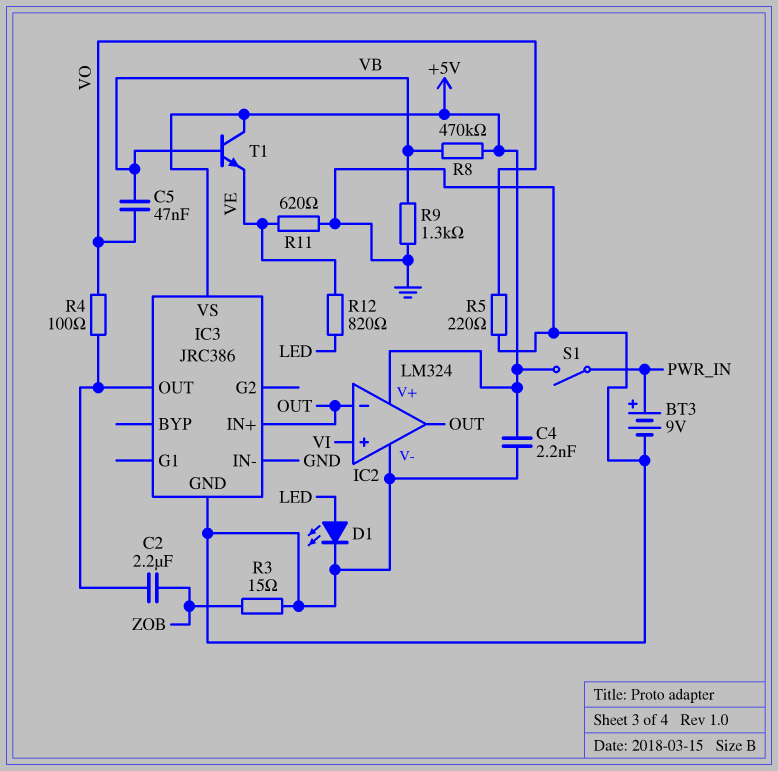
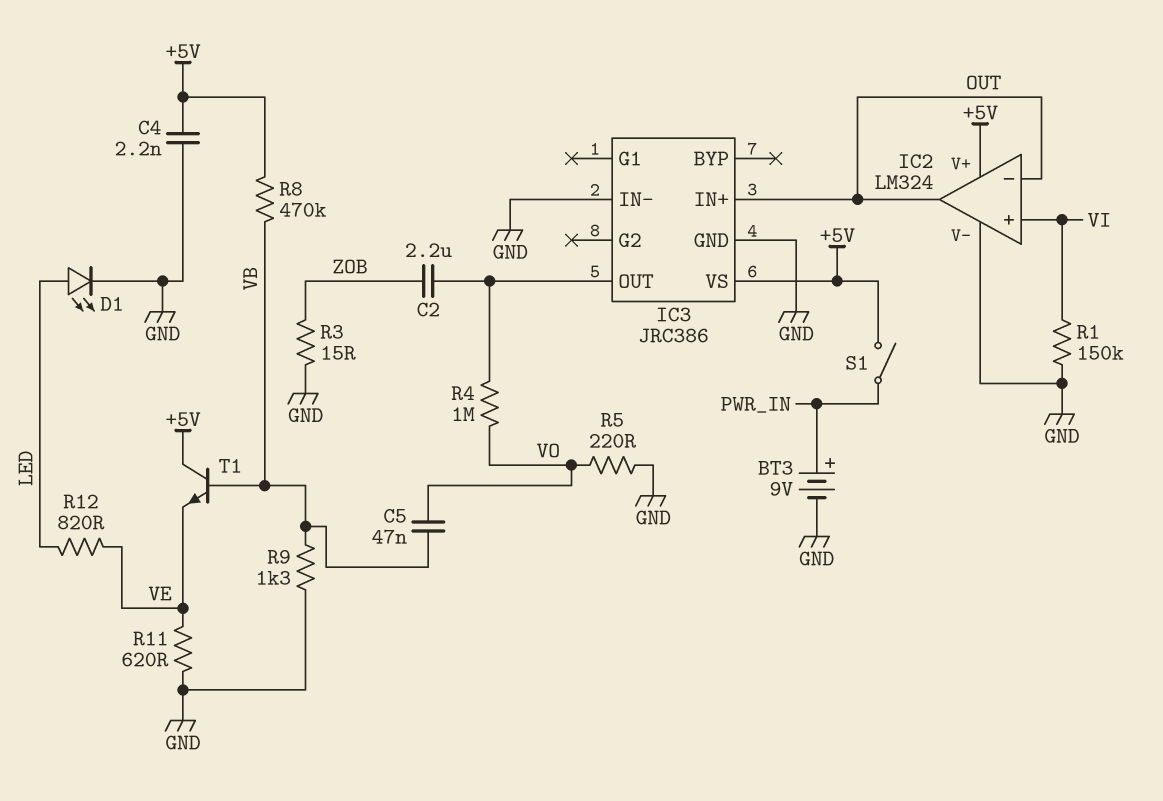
R1: none -> 150k (GND, VI)
R4: 100 (IC3/OUT, VO) -> 1M (IC3/OUT, VO)

